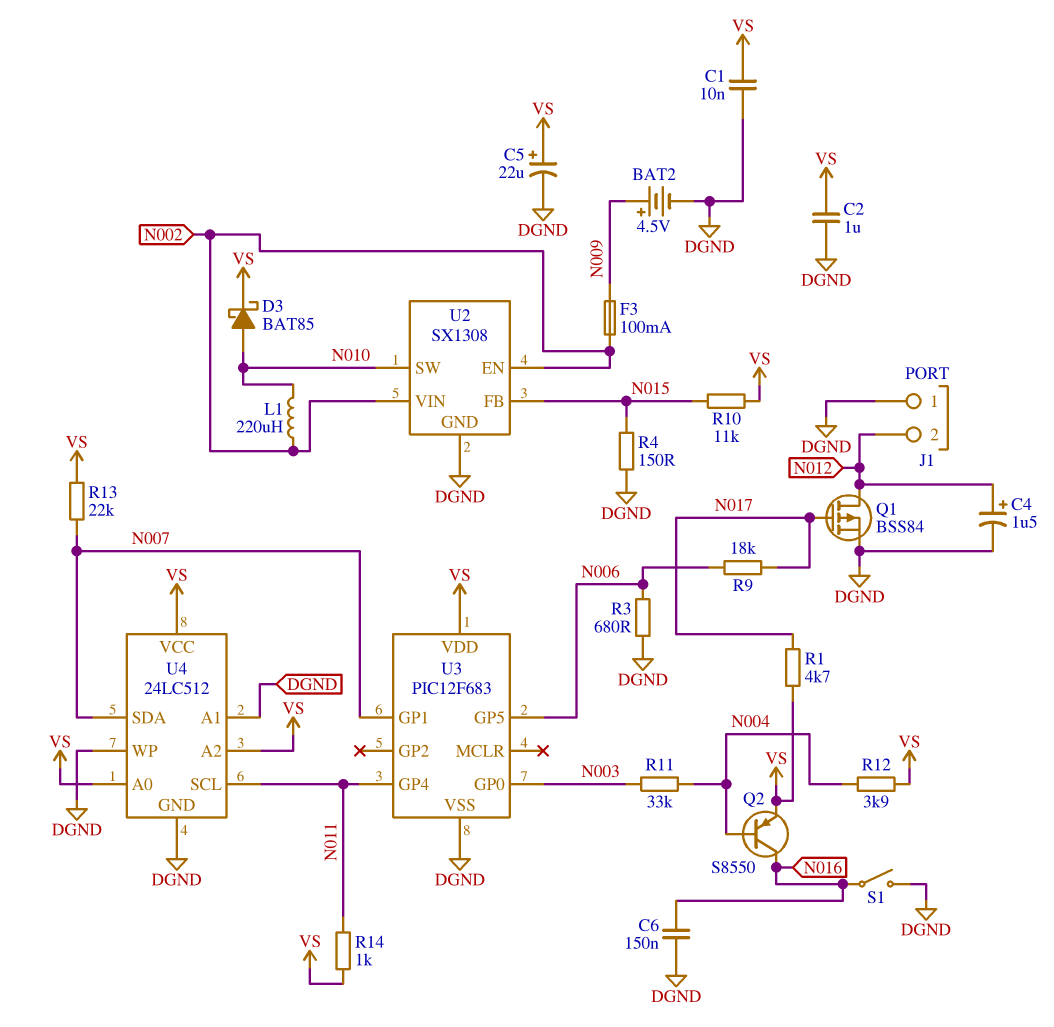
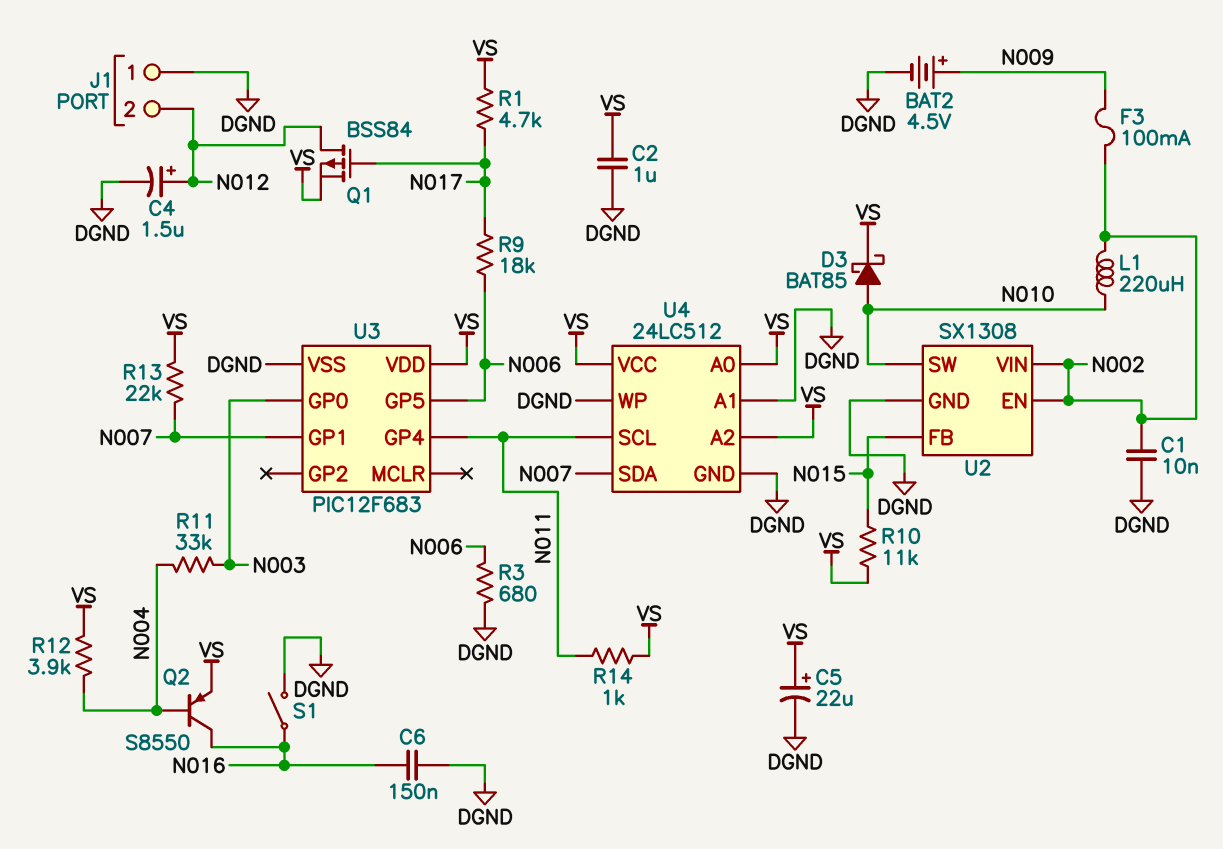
C1: 10nF (DGND, VS) -> 10nF (DGND, N002)
Q1: PMOS BSS84 (G N017, D N012, S DGND) -> PMOS BSS84 (G N017, D N012, S VS)
R4: 150 (DGND, N015) -> none

